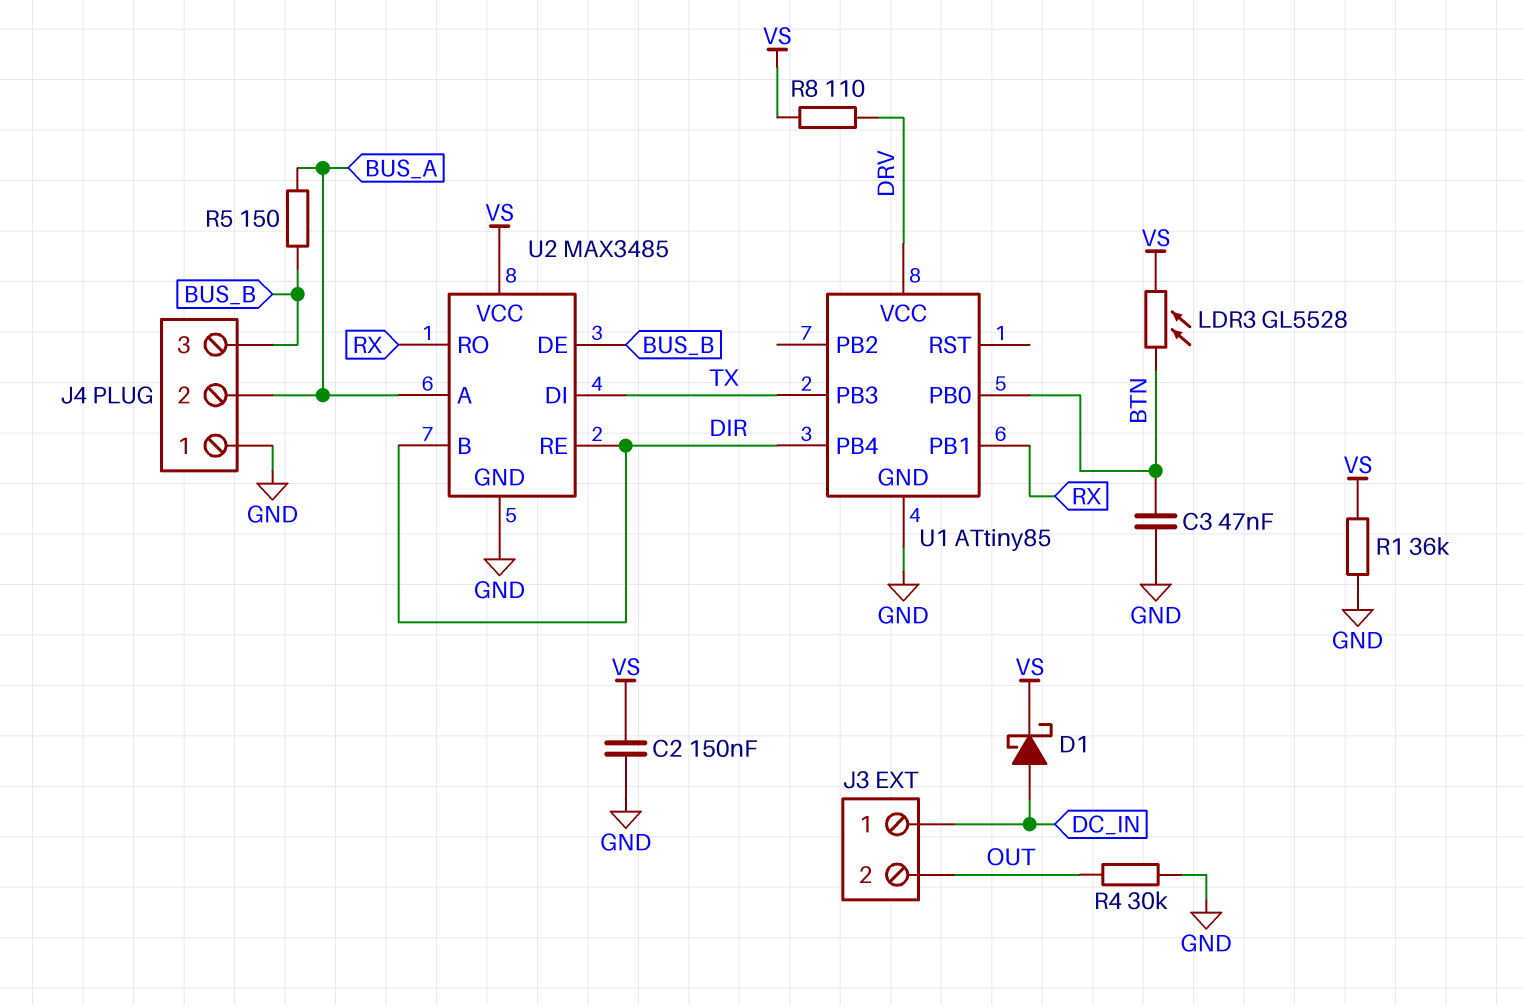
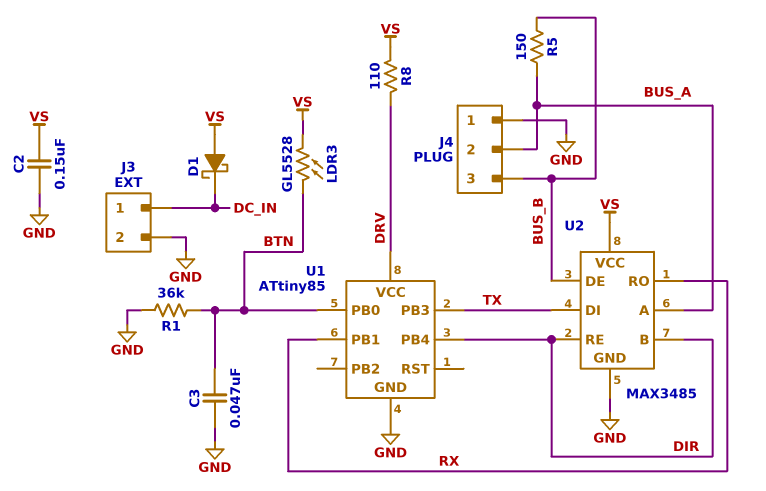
D1: schottky (A DC_IN, K VS) -> schottky (A VS, K DC_IN)
J3 pin 2: OUT -> GND
R1: 36k (GND, VS) -> 36k (BTN, GND)
R4: 30k (GND, OUT) -> none

